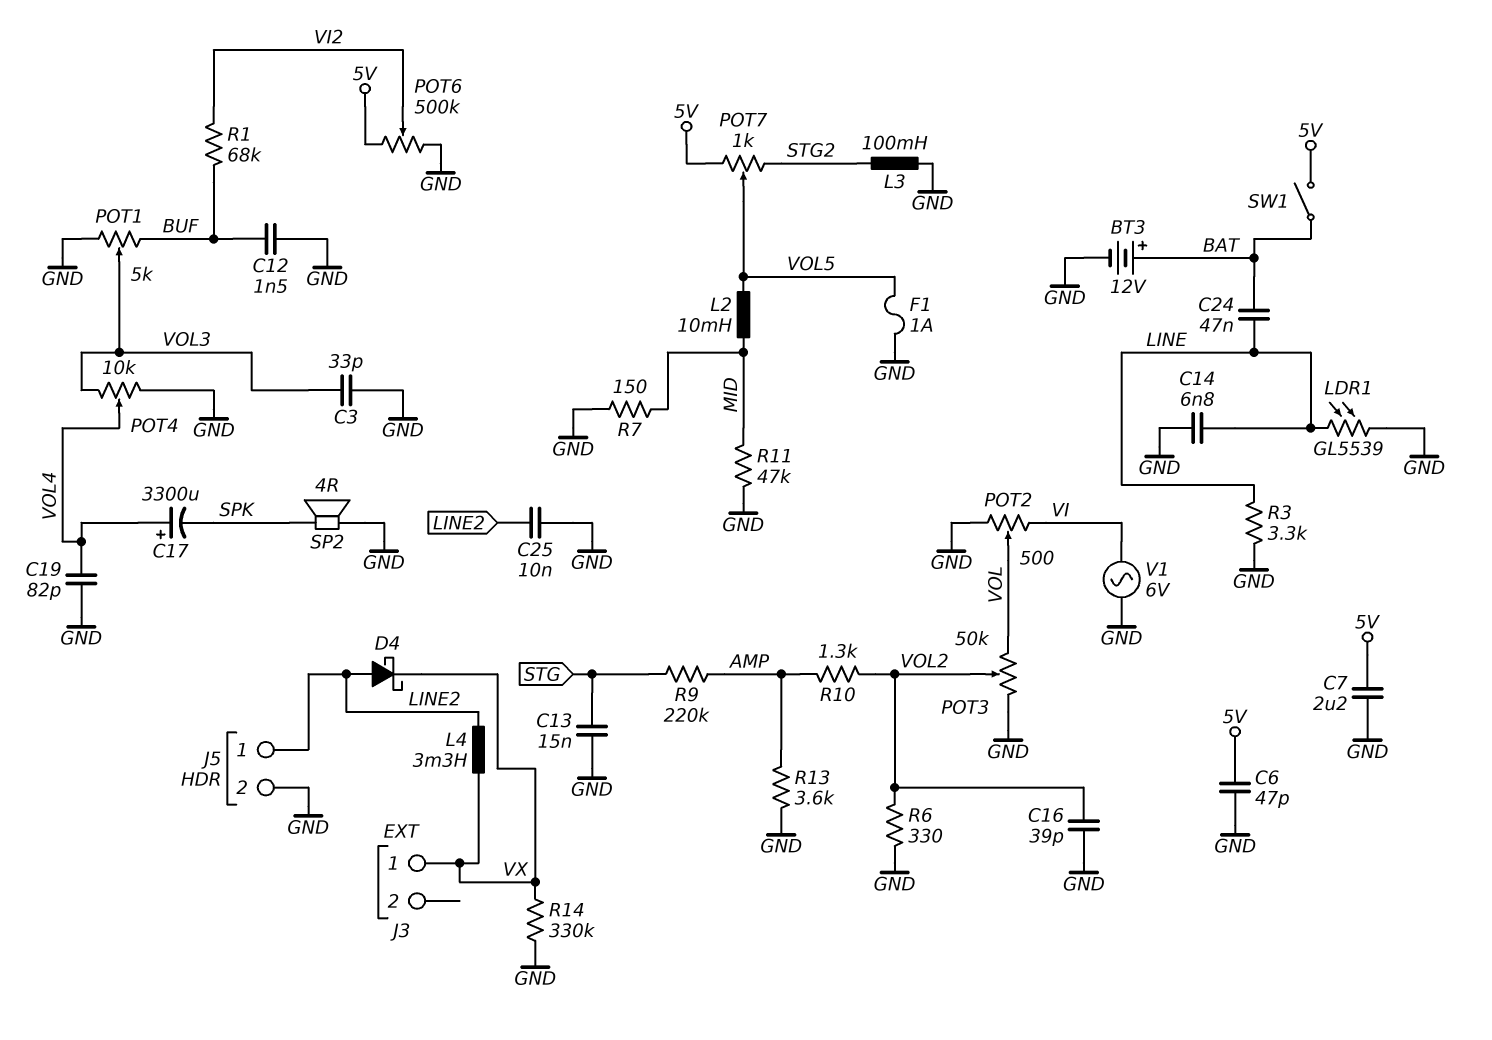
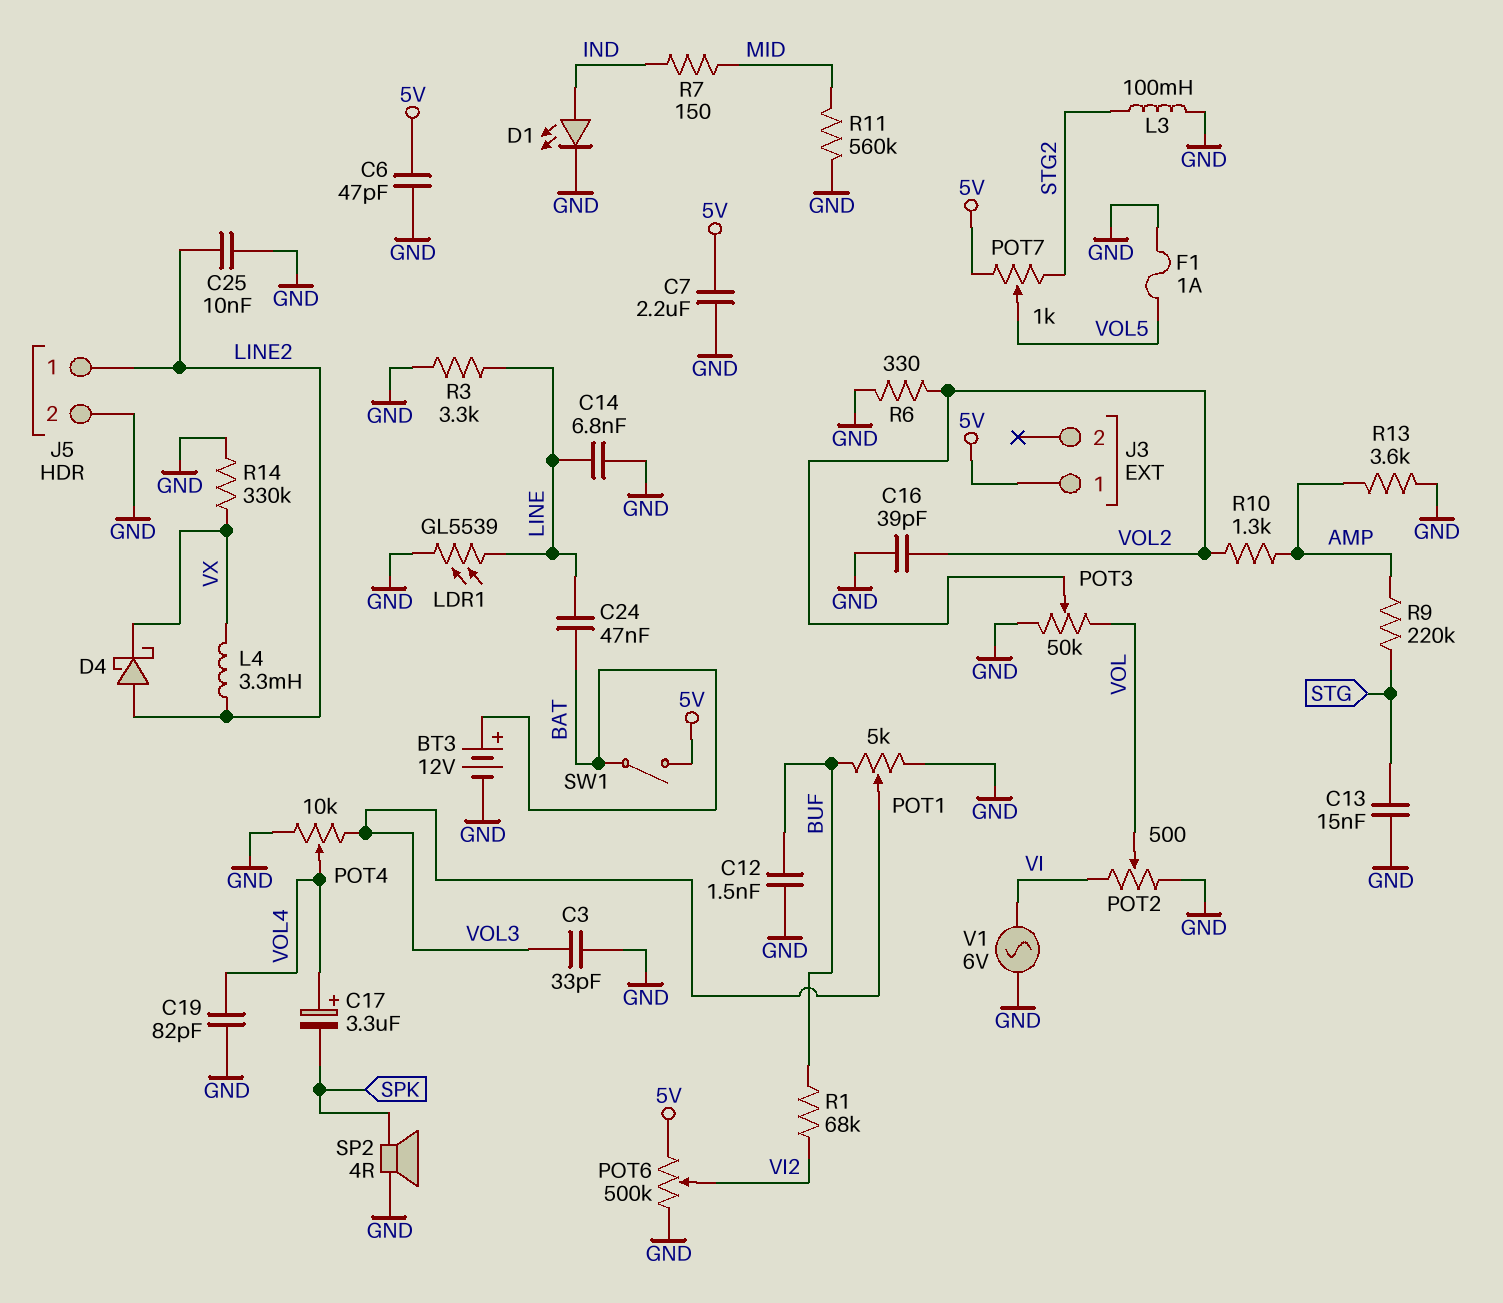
C17: 3300uF (plus VOL4, minus SPK) -> 3.3uF (plus VOL4, minus SPK)
D1: none -> LED (A IND, K GND)
J3 pin 1: VX -> 5V
L2: 10mH (MID, VOL5) -> none
R7: 150 (GND, MID) -> 150 (IND, MID)
R11: 47k (GND, MID) -> 560k (GND, MID)

